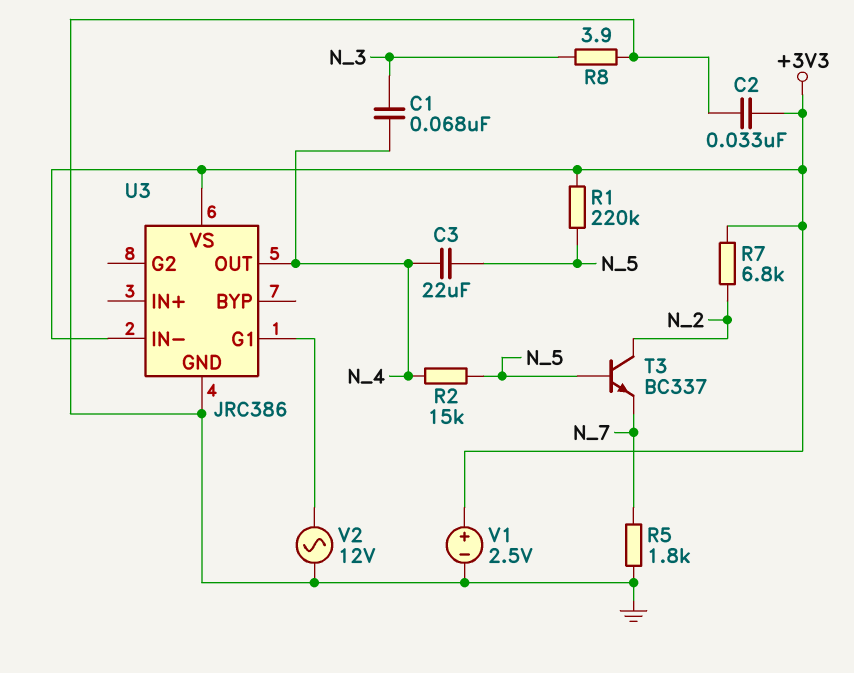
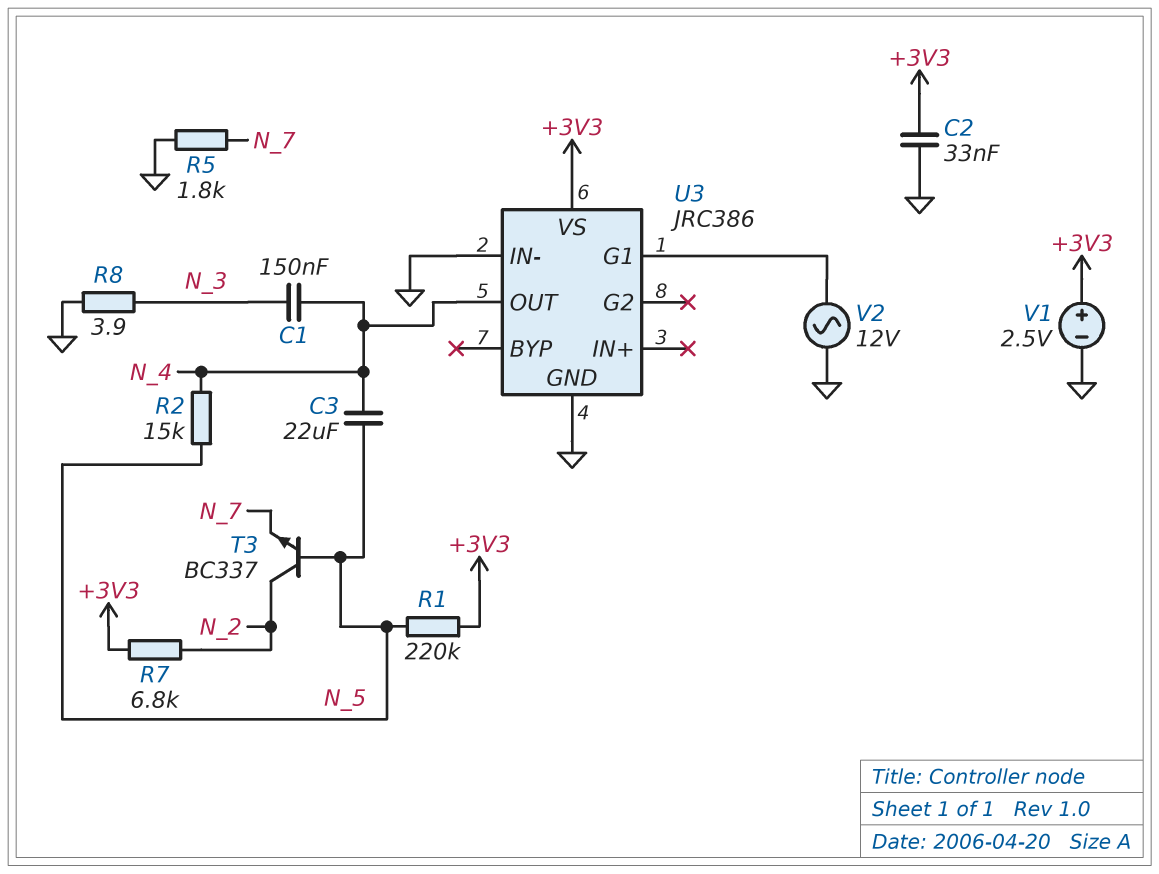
C1: 68nF (N_3, N_4) -> 150nF (N_3, N_4)
U3 pin IN-: +3V3 -> GND

